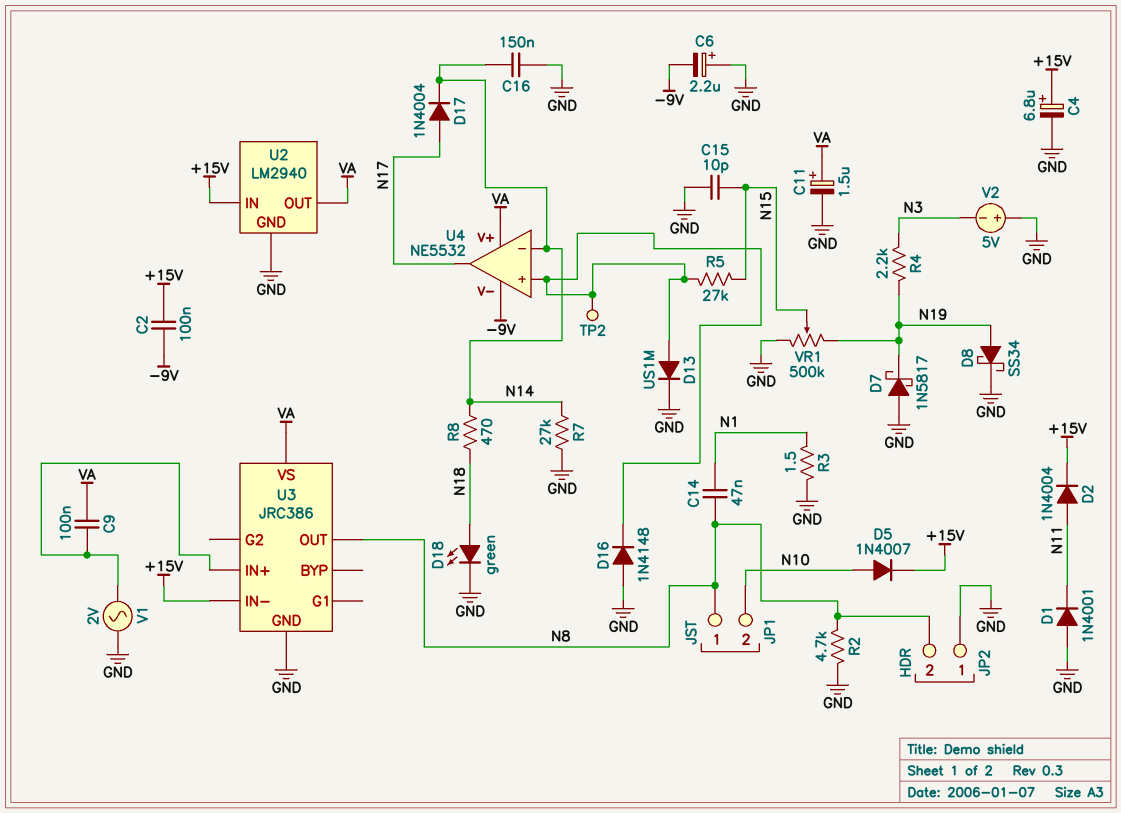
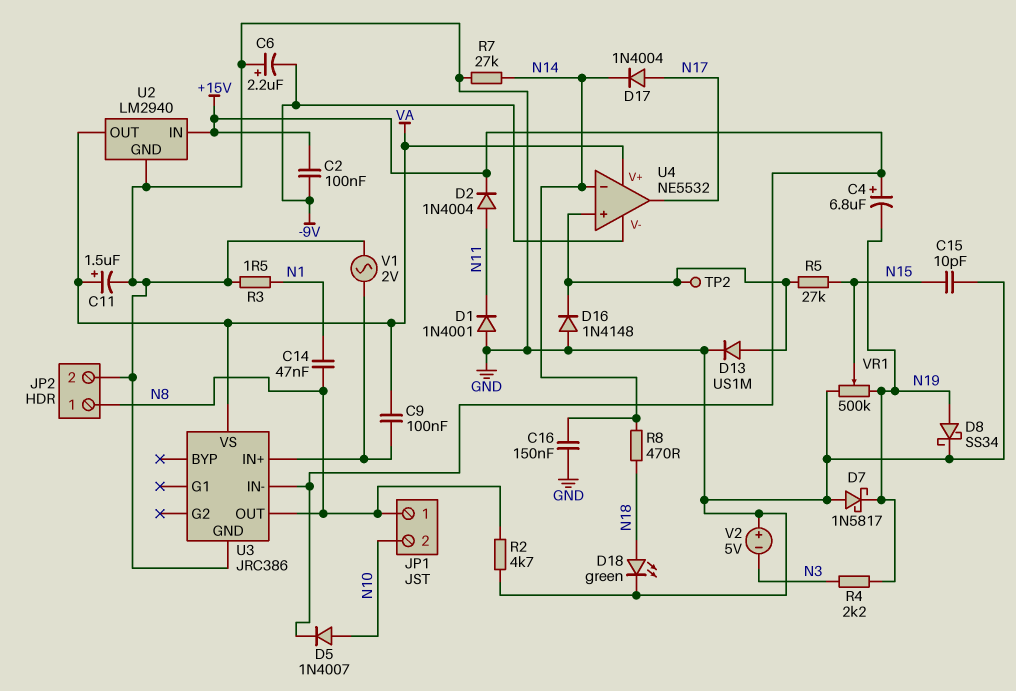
C4: 6.8uF (plus +15V, minus GND) -> 6.8uF (plus +15V, minus N19)
JP2 pin 1: GND -> N8
JP2 pin 2: N8 -> GND

